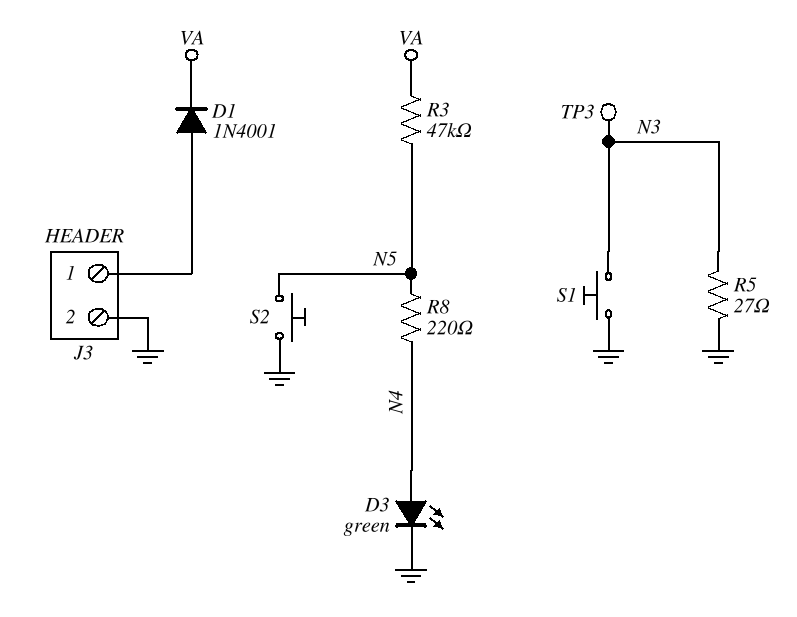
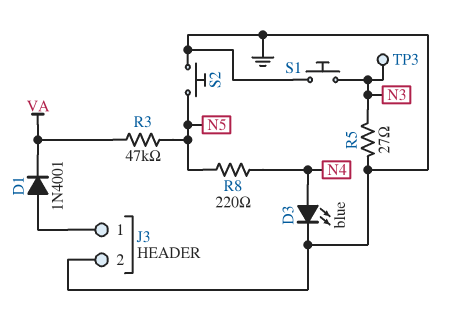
D3: LED green (A N4, K GND) -> LED blue (A N4, K GND)

